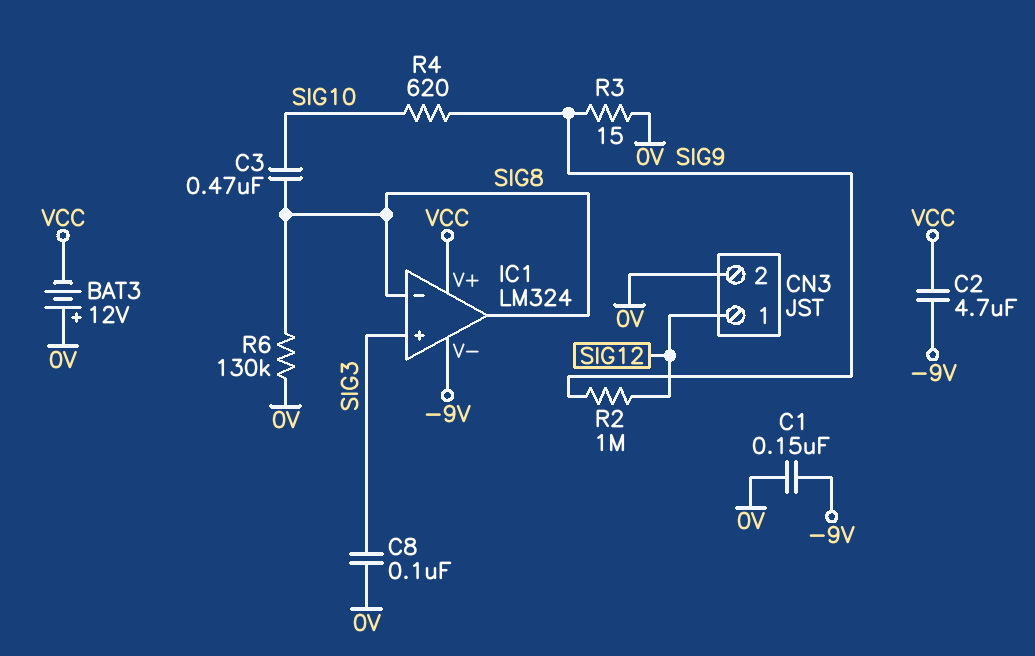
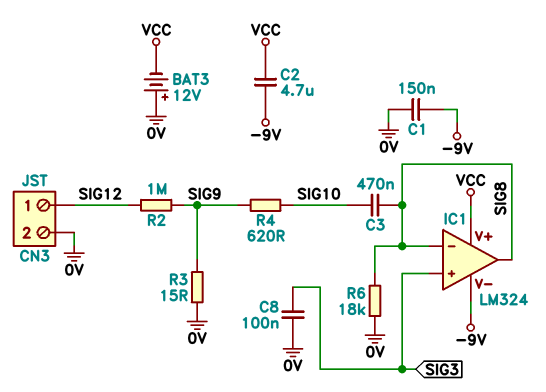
R6: 130k (0V, SIG8) -> 18k (0V, SIG8)

